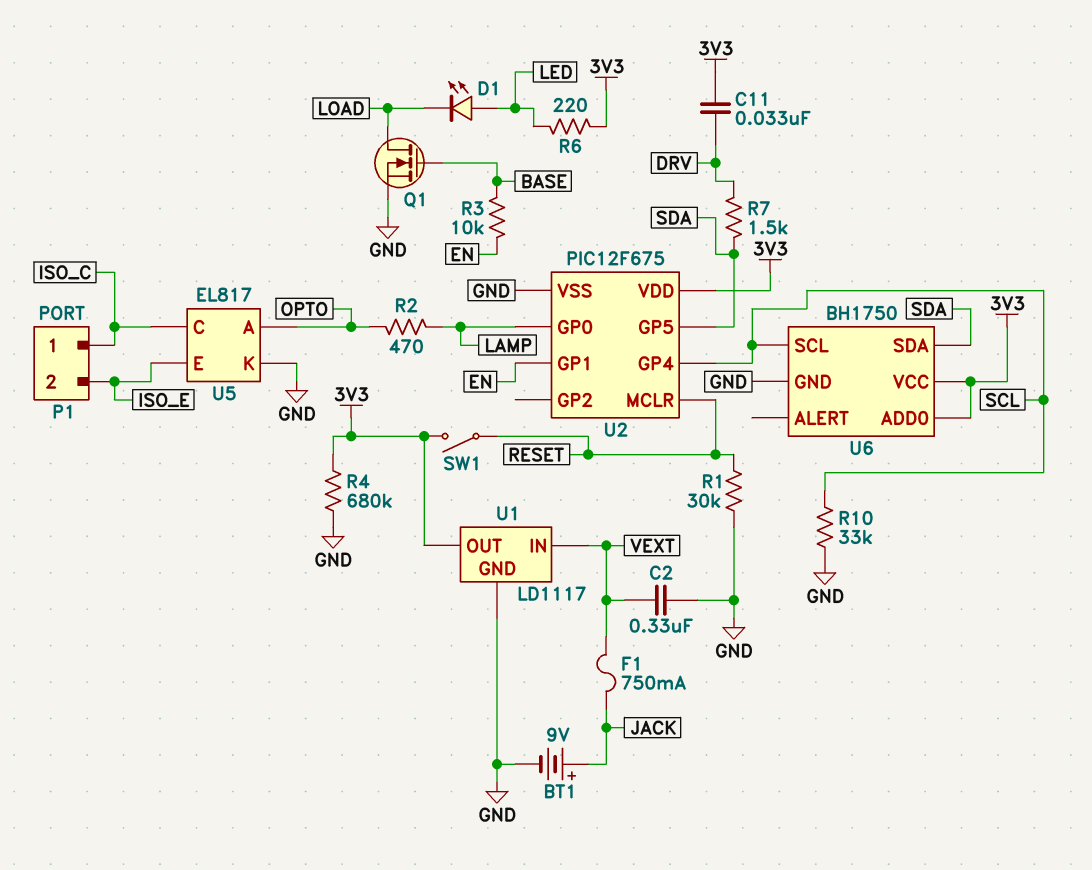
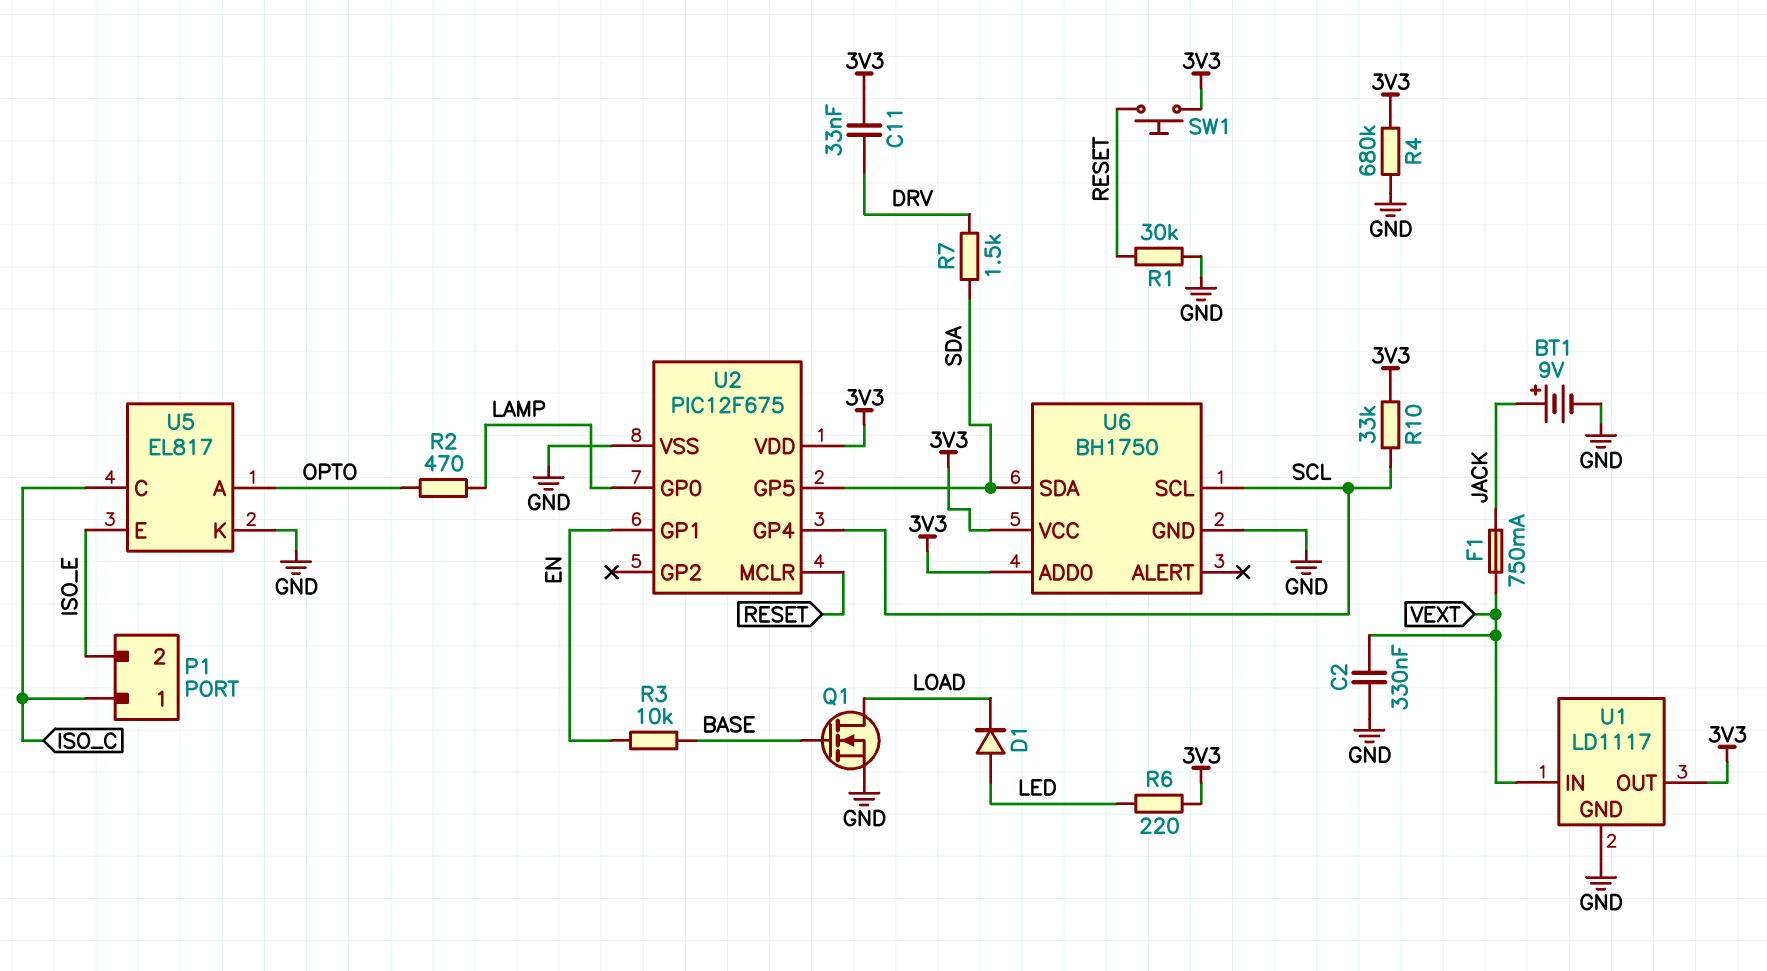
D1: LED (A LED, K LOAD) -> diode (A LED, K LOAD)
R10: 33k (GND, SCL) -> 33k (3V3, SCL)
SW1: switch (3V3, RESET) -> button (3V3, RESET)

